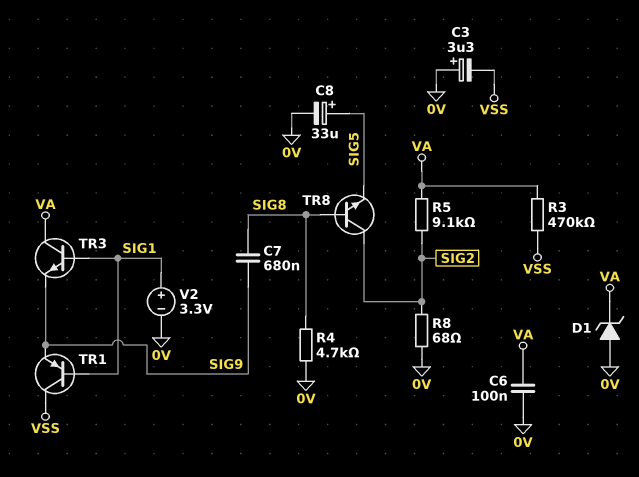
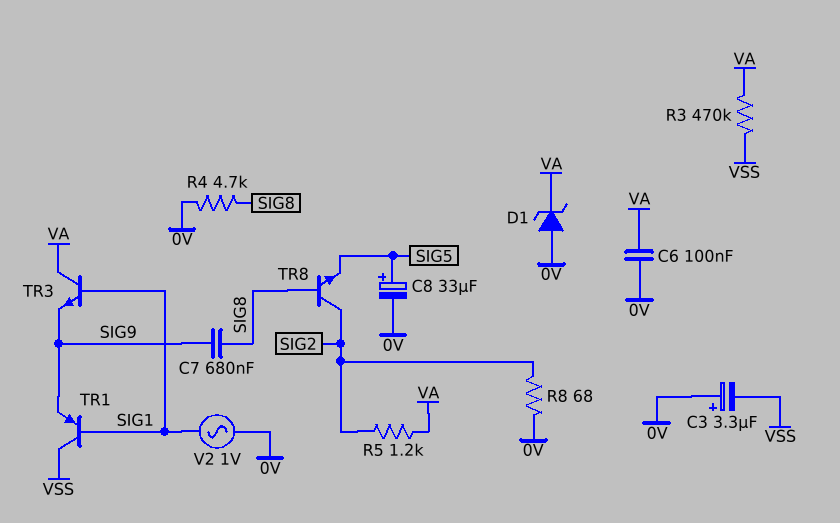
R5: 9.1k (SIG2, VA) -> 1.2k (SIG2, VA)
V2: 3.3V (plus SIG1, minus 0V) -> AC 1V (0V, SIG1)

